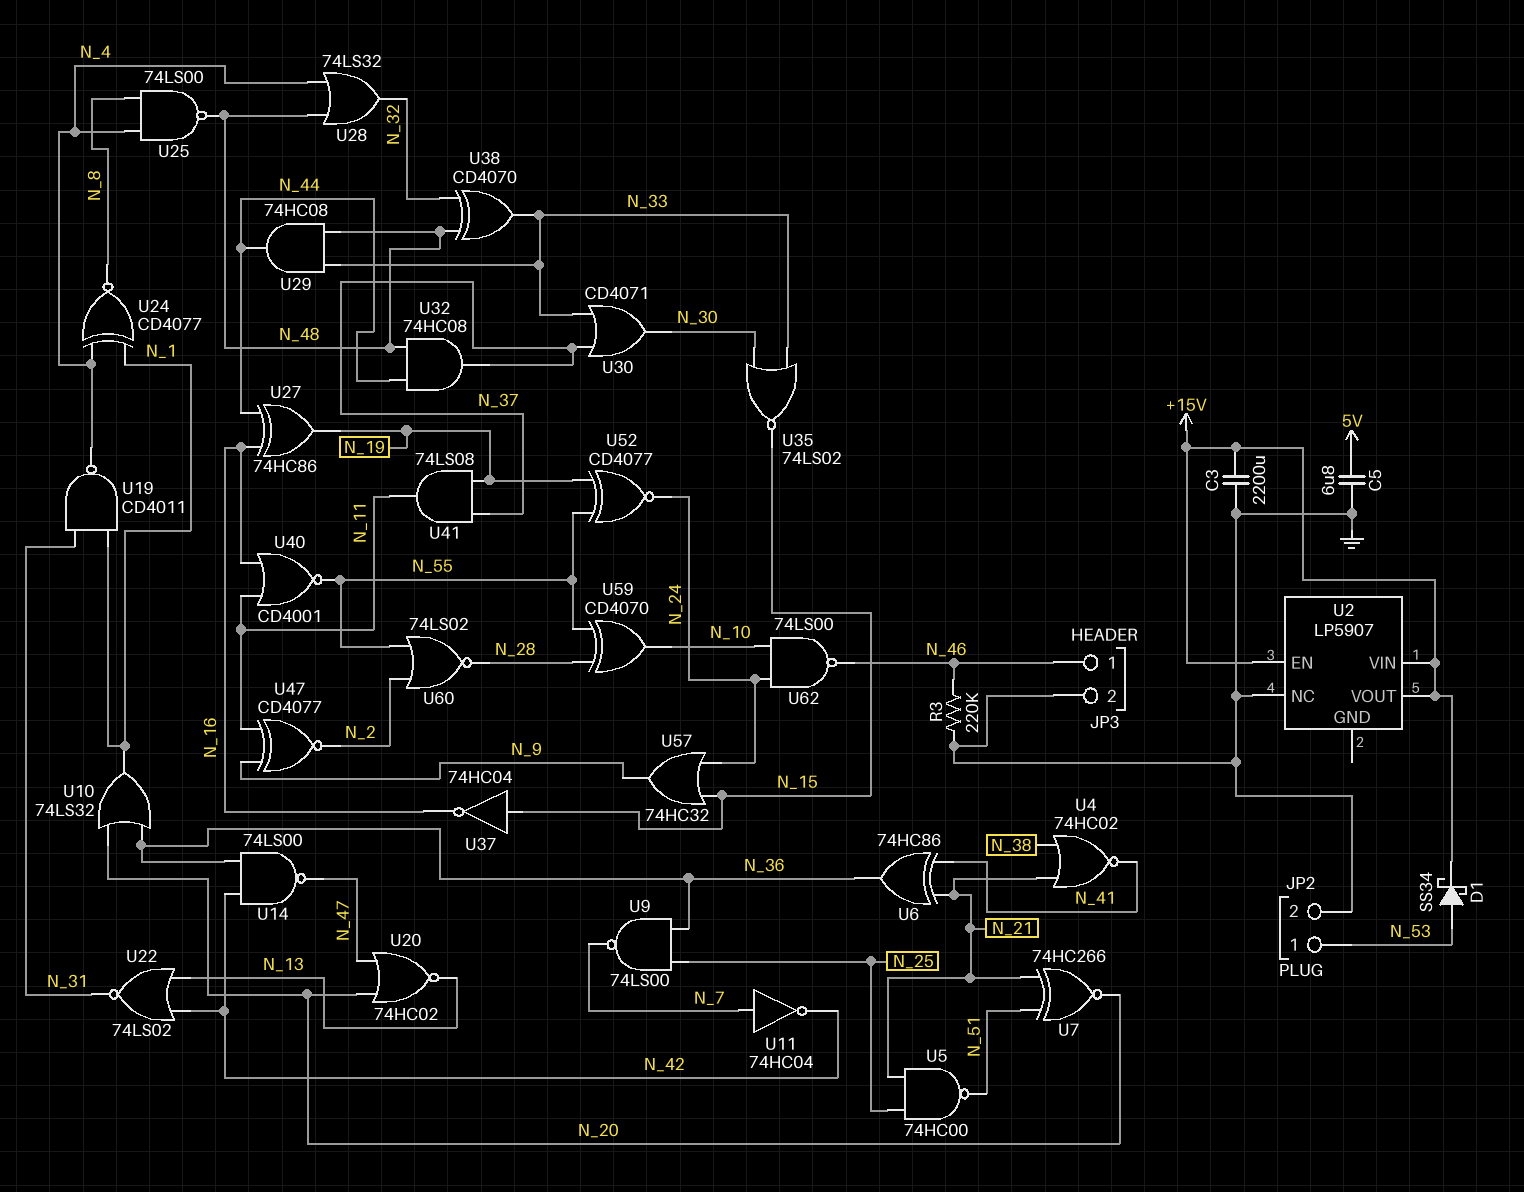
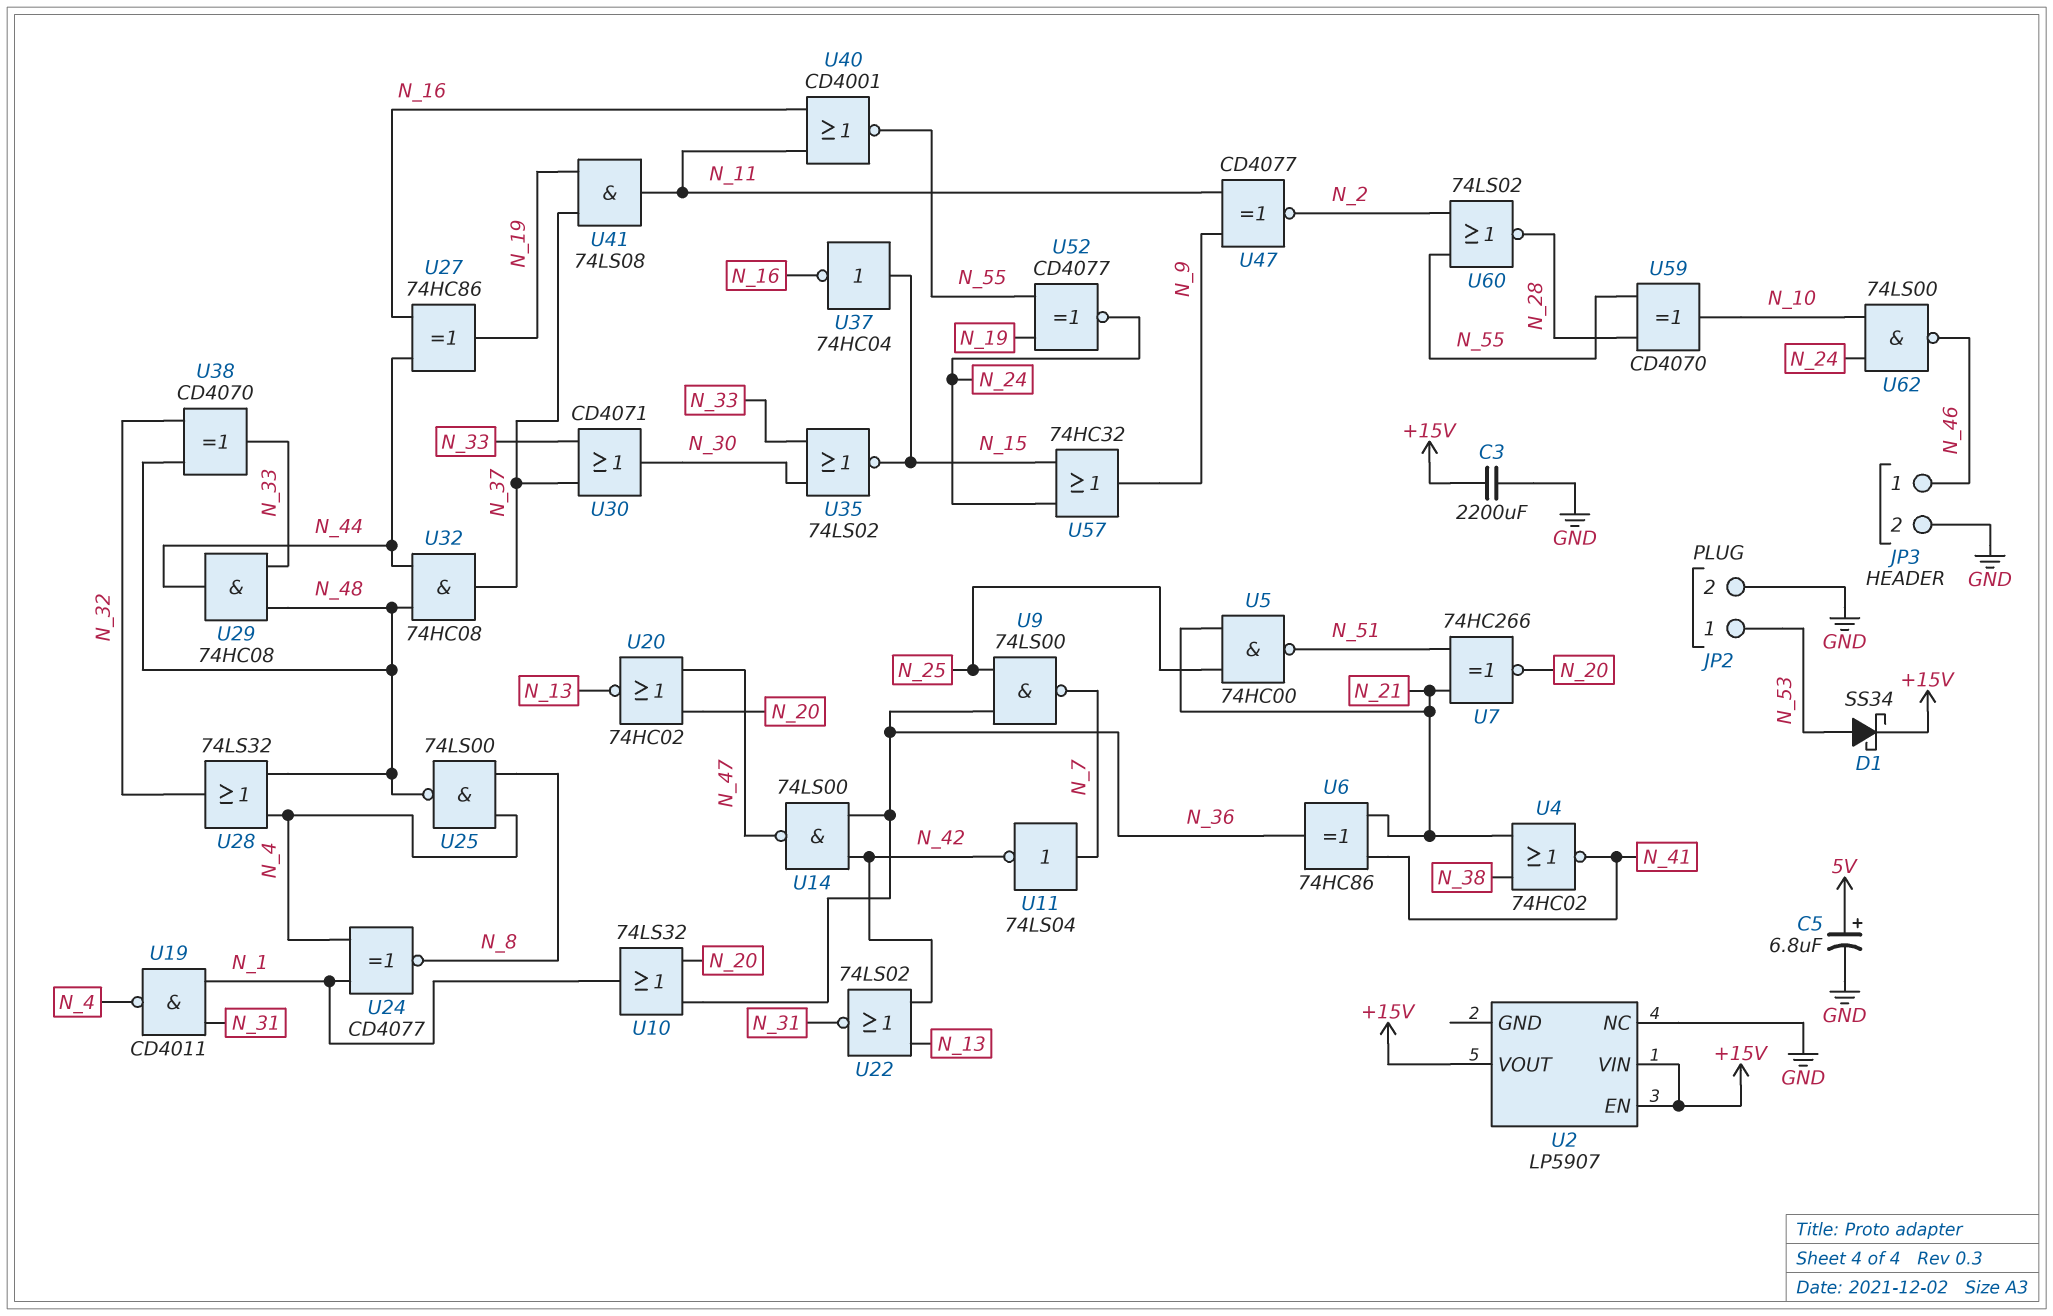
C5: 6.8uF (5V, GND) -> 6.8uF (plus 5V, minus GND)
R3: 220k (GND, N_46) -> none
U11: NOT 74HC04 (in N_7, out N_42) -> NOT 74LS04 (in N_7, out N_42)

